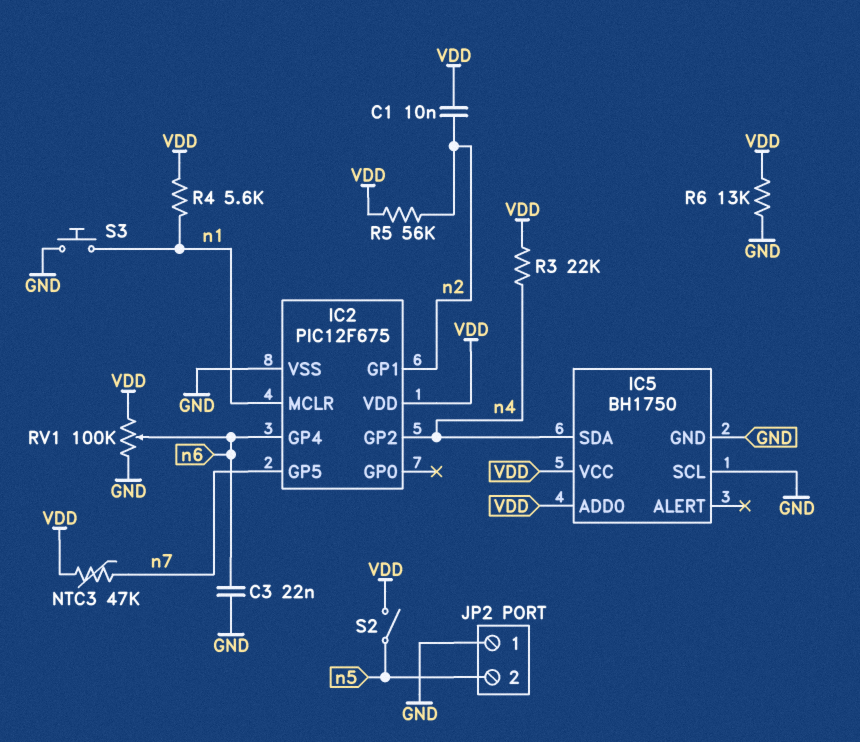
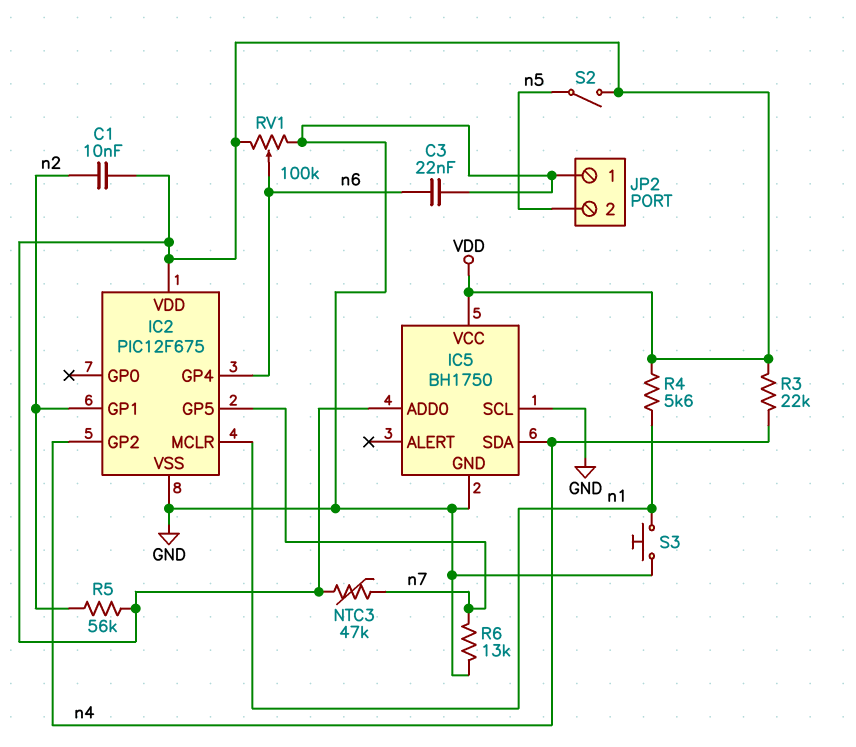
R6: 13k (GND, VDD) -> 13k (GND, n7)

